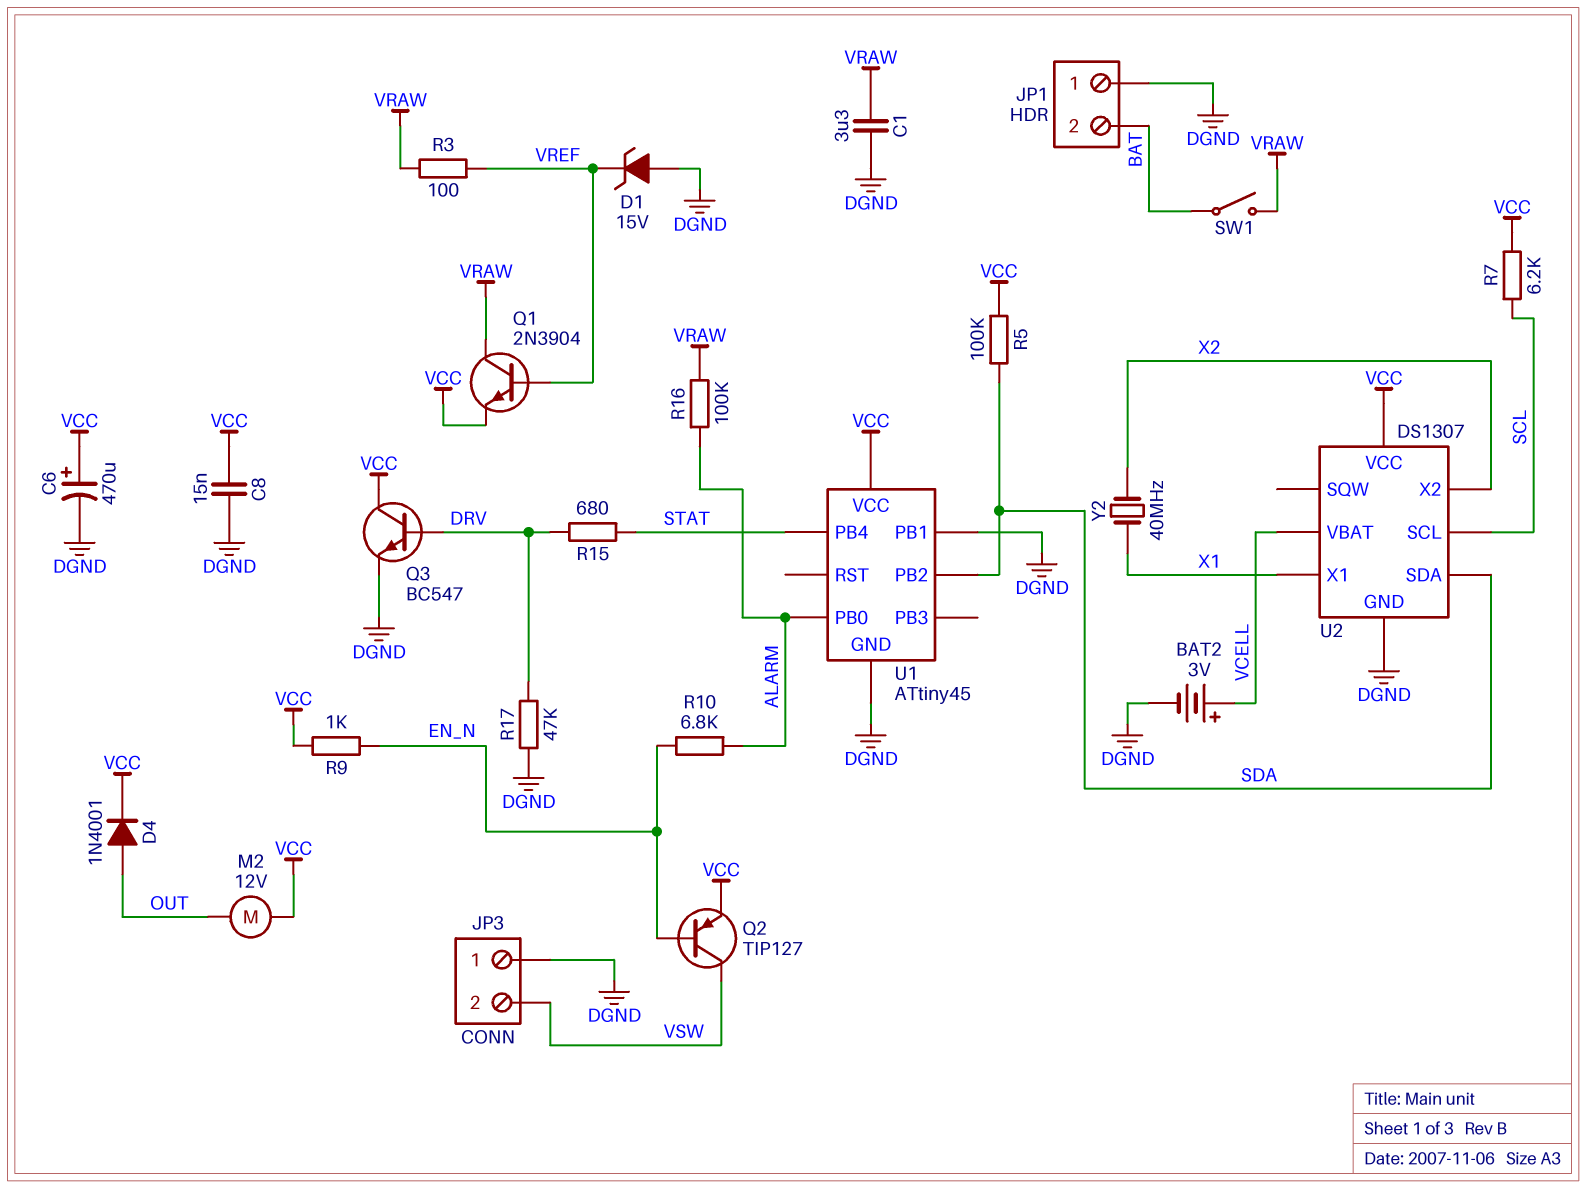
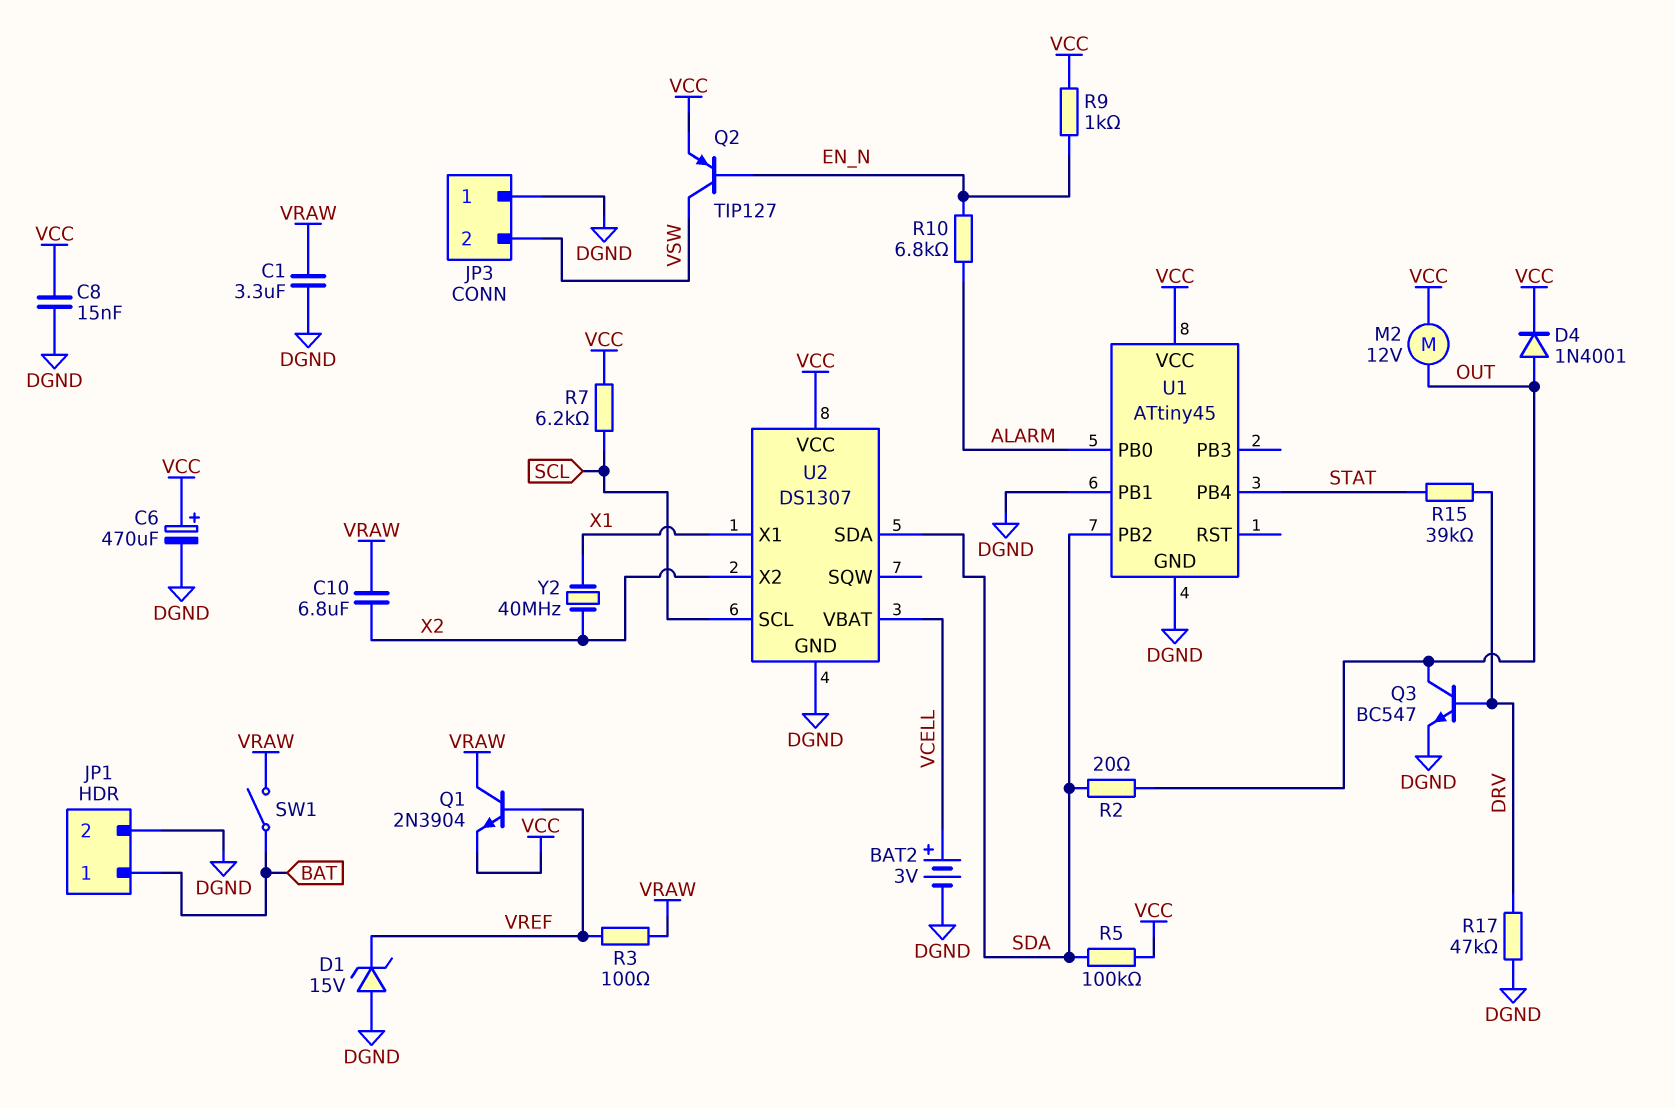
C10: none -> 6.8uF (VRAW, X2)
JP1 pin 1: DGND -> BAT
JP1 pin 2: BAT -> DGND
Q3: NPN BC547 (B DRV, C VCC, E DGND) -> NPN BC547 (B DRV, C OUT, E DGND)
R2: none -> 20 (OUT, SDA)
R15: 680 (DRV, STAT) -> 39k (DRV, STAT)
R16: 100k (ALARM, VRAW) -> none

